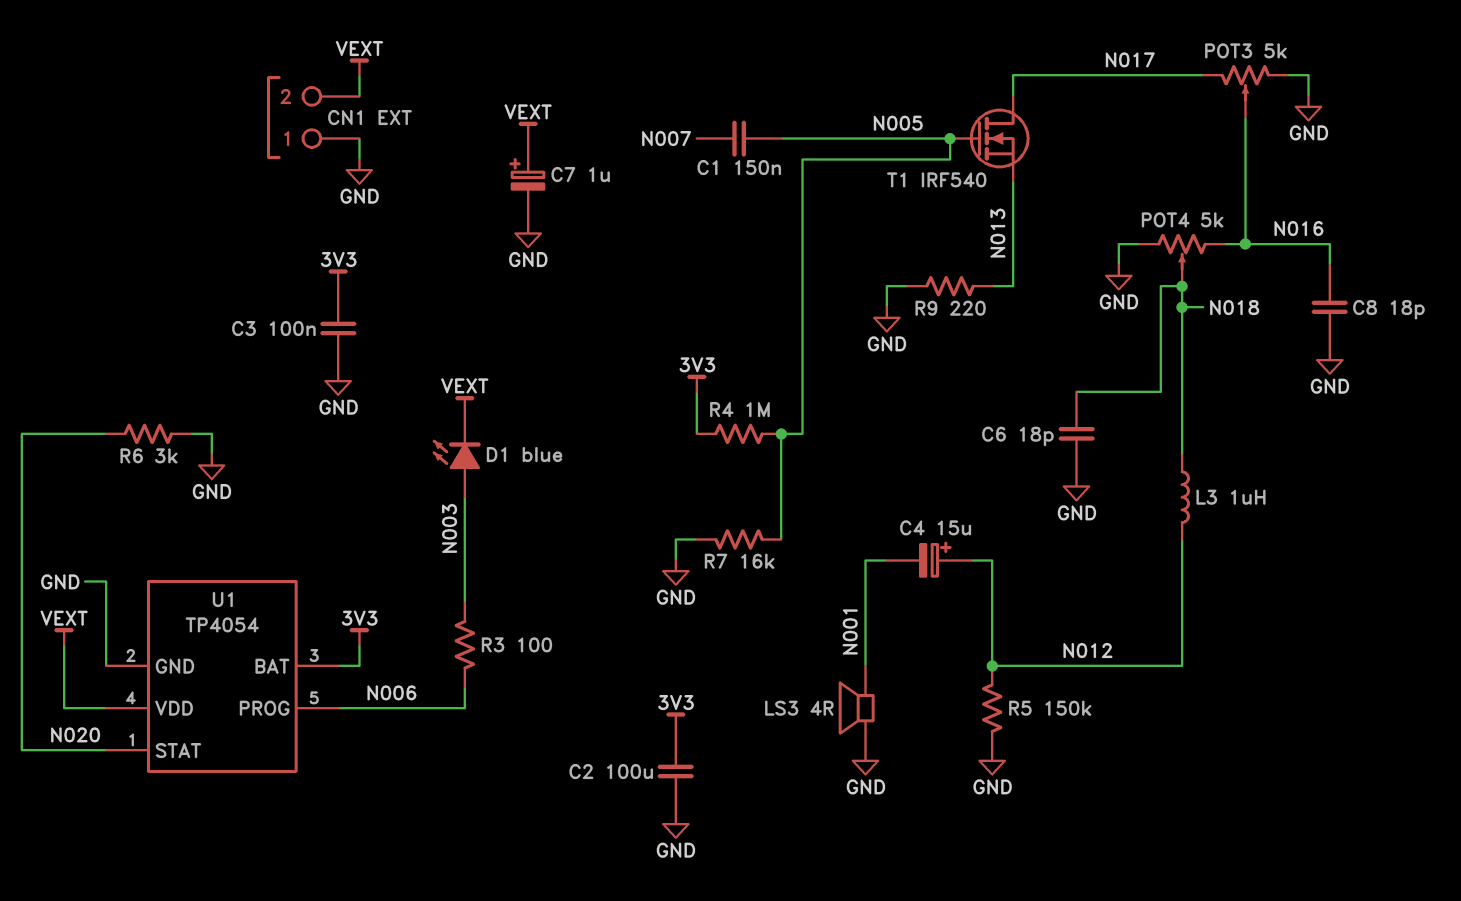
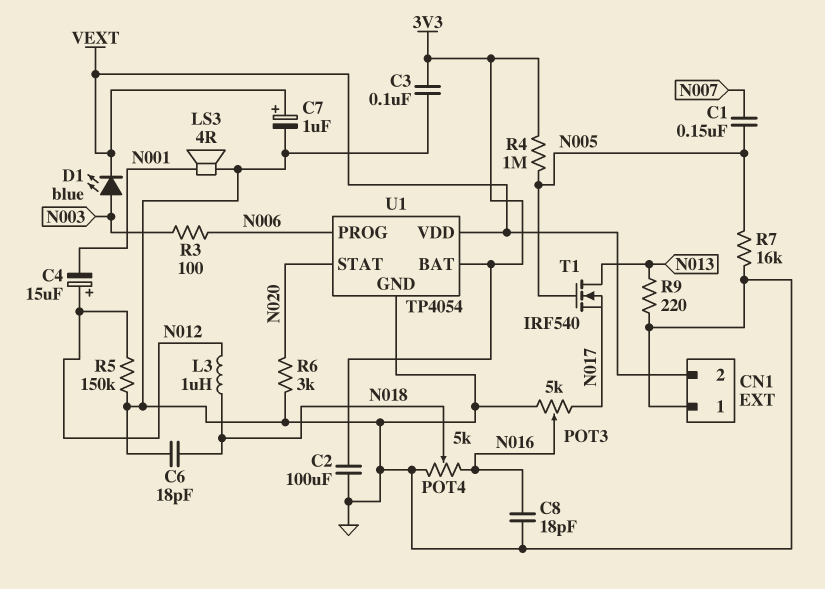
T1: NMOS IRF540 (G N005, D N017, S N013) -> NMOS IRF540 (G N005, D N013, S N017)

